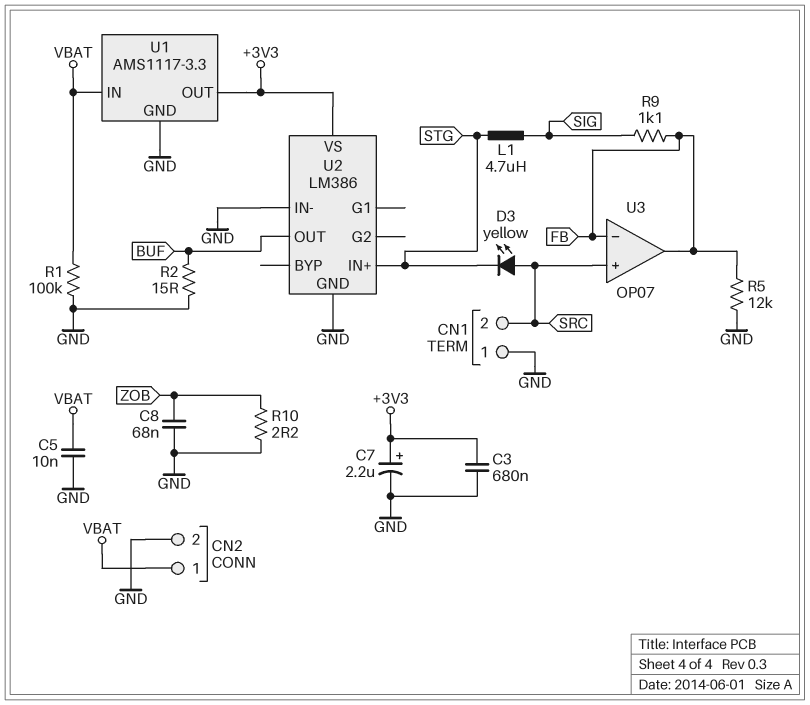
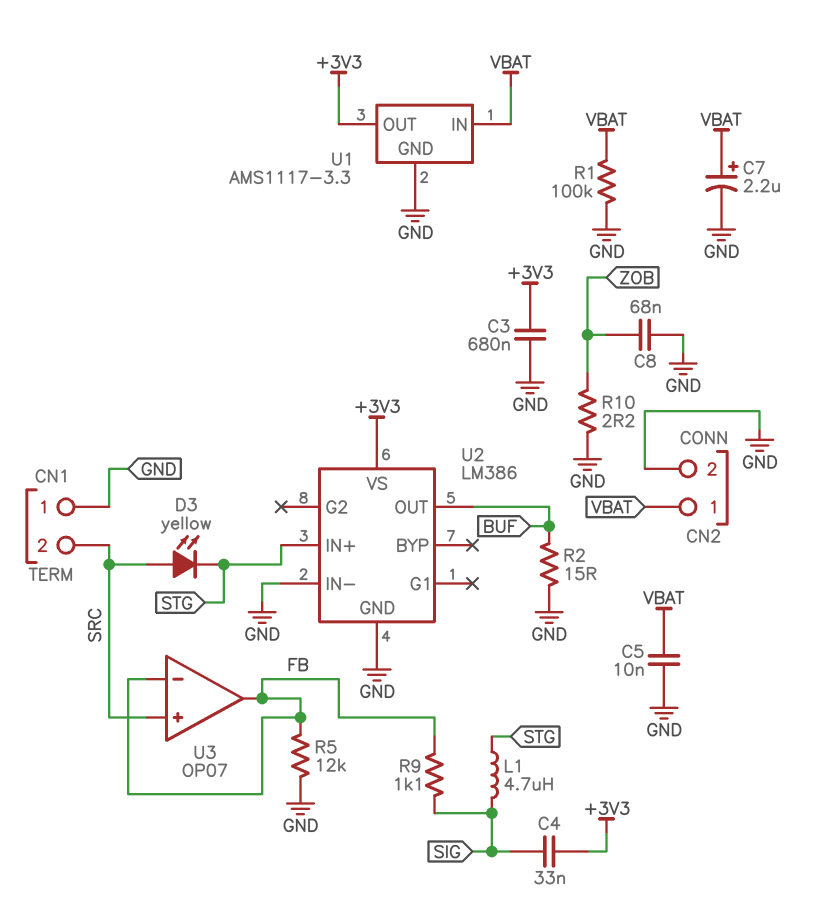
C4: none -> 33nF (+3V3, SIG)
C7: 2.2uF (plus +3V3, minus GND) -> 2.2uF (plus VBAT, minus GND)

